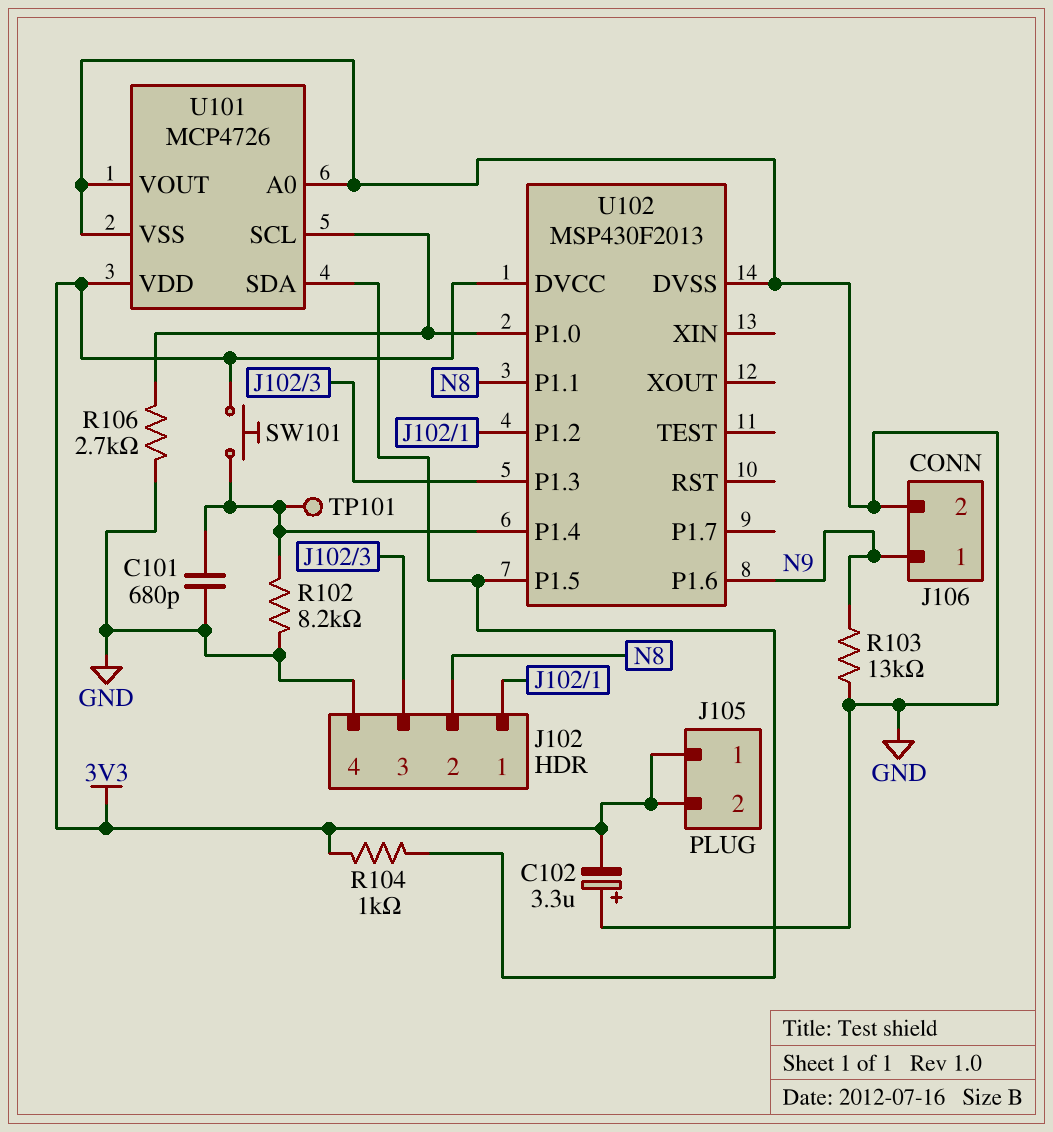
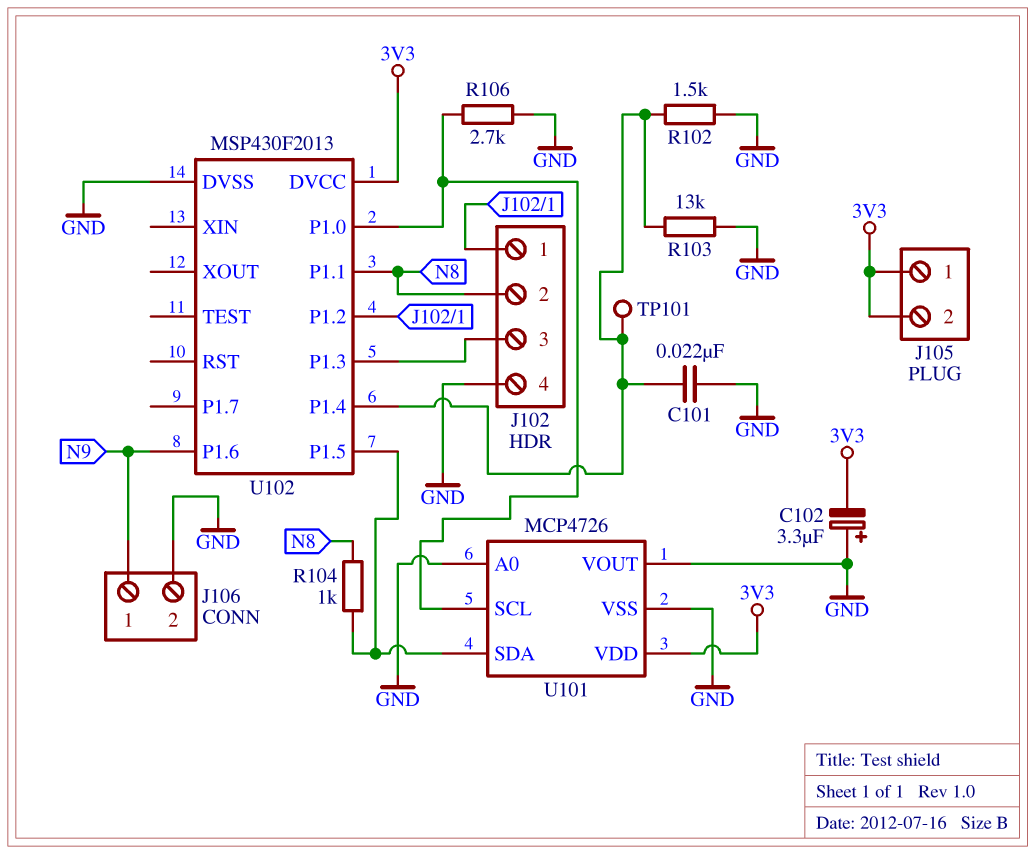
C101: 680pF (GND, U102/P1.4) -> 22nF (GND, U102/P1.4)
R102: 8.2k (GND, U102/P1.4) -> 1.5k (GND, U102/P1.4)
R103: 13k (GND, N9) -> 13k (GND, U102/P1.4)
R104: 1k (3V3, U101/SDA) -> 1k (N8, U101/SDA)
SW101: button (3V3, U102/P1.4) -> none

